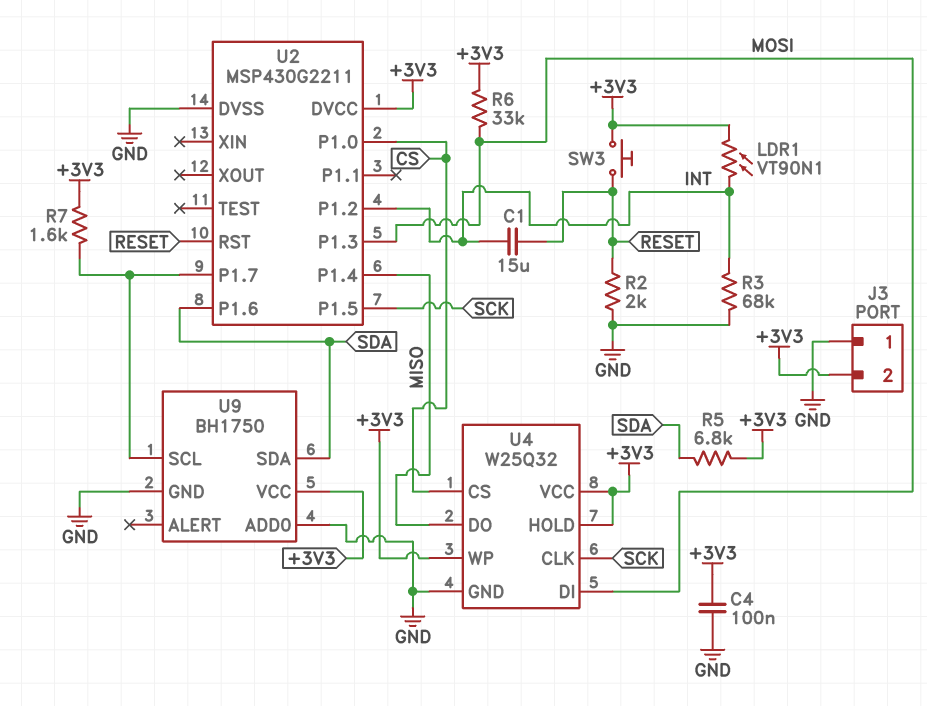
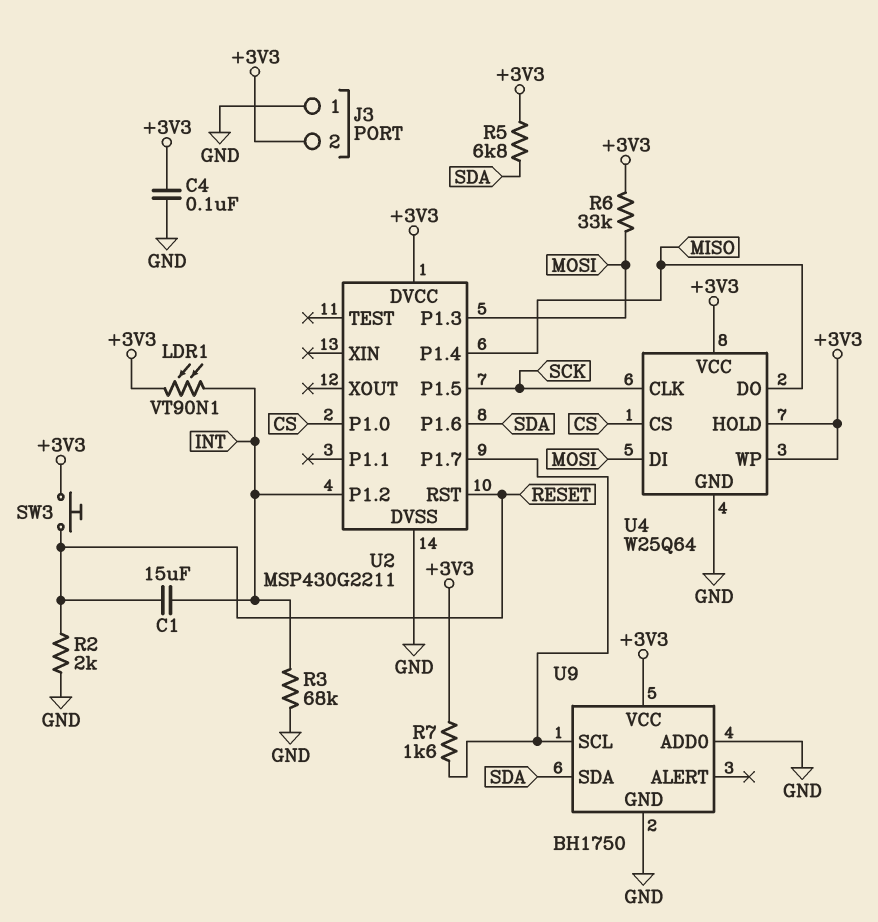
U4: W25Q32 -> W25Q64

